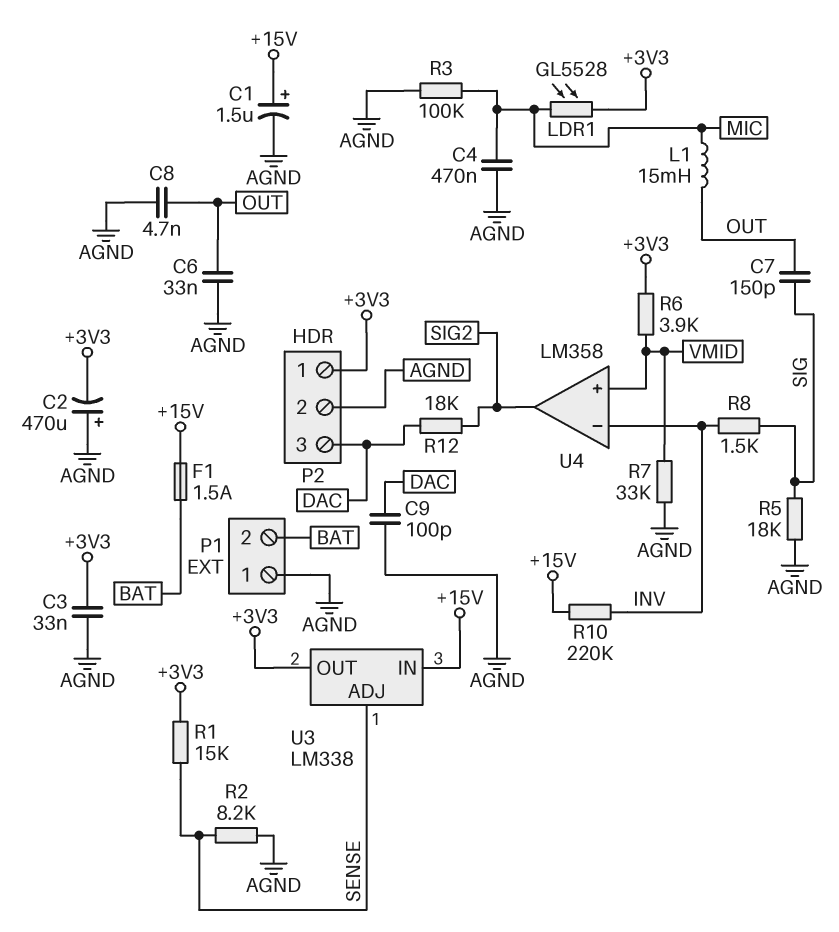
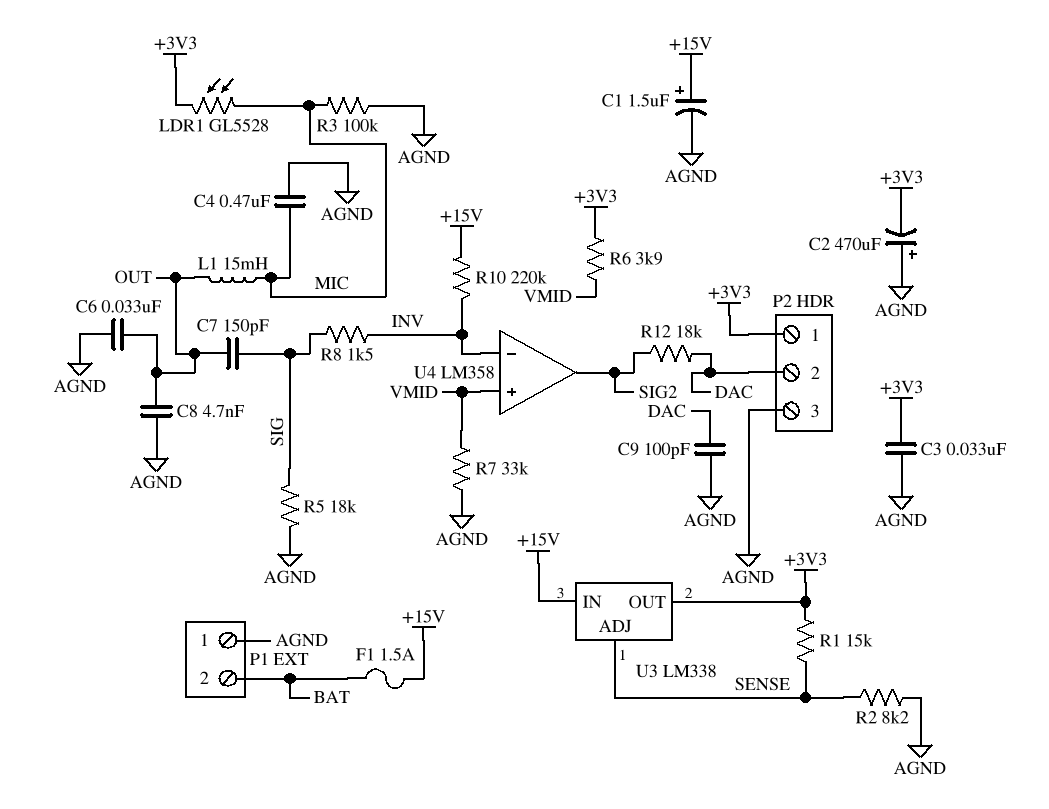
P2 pin 2: AGND -> DAC
P2 pin 3: DAC -> AGND

